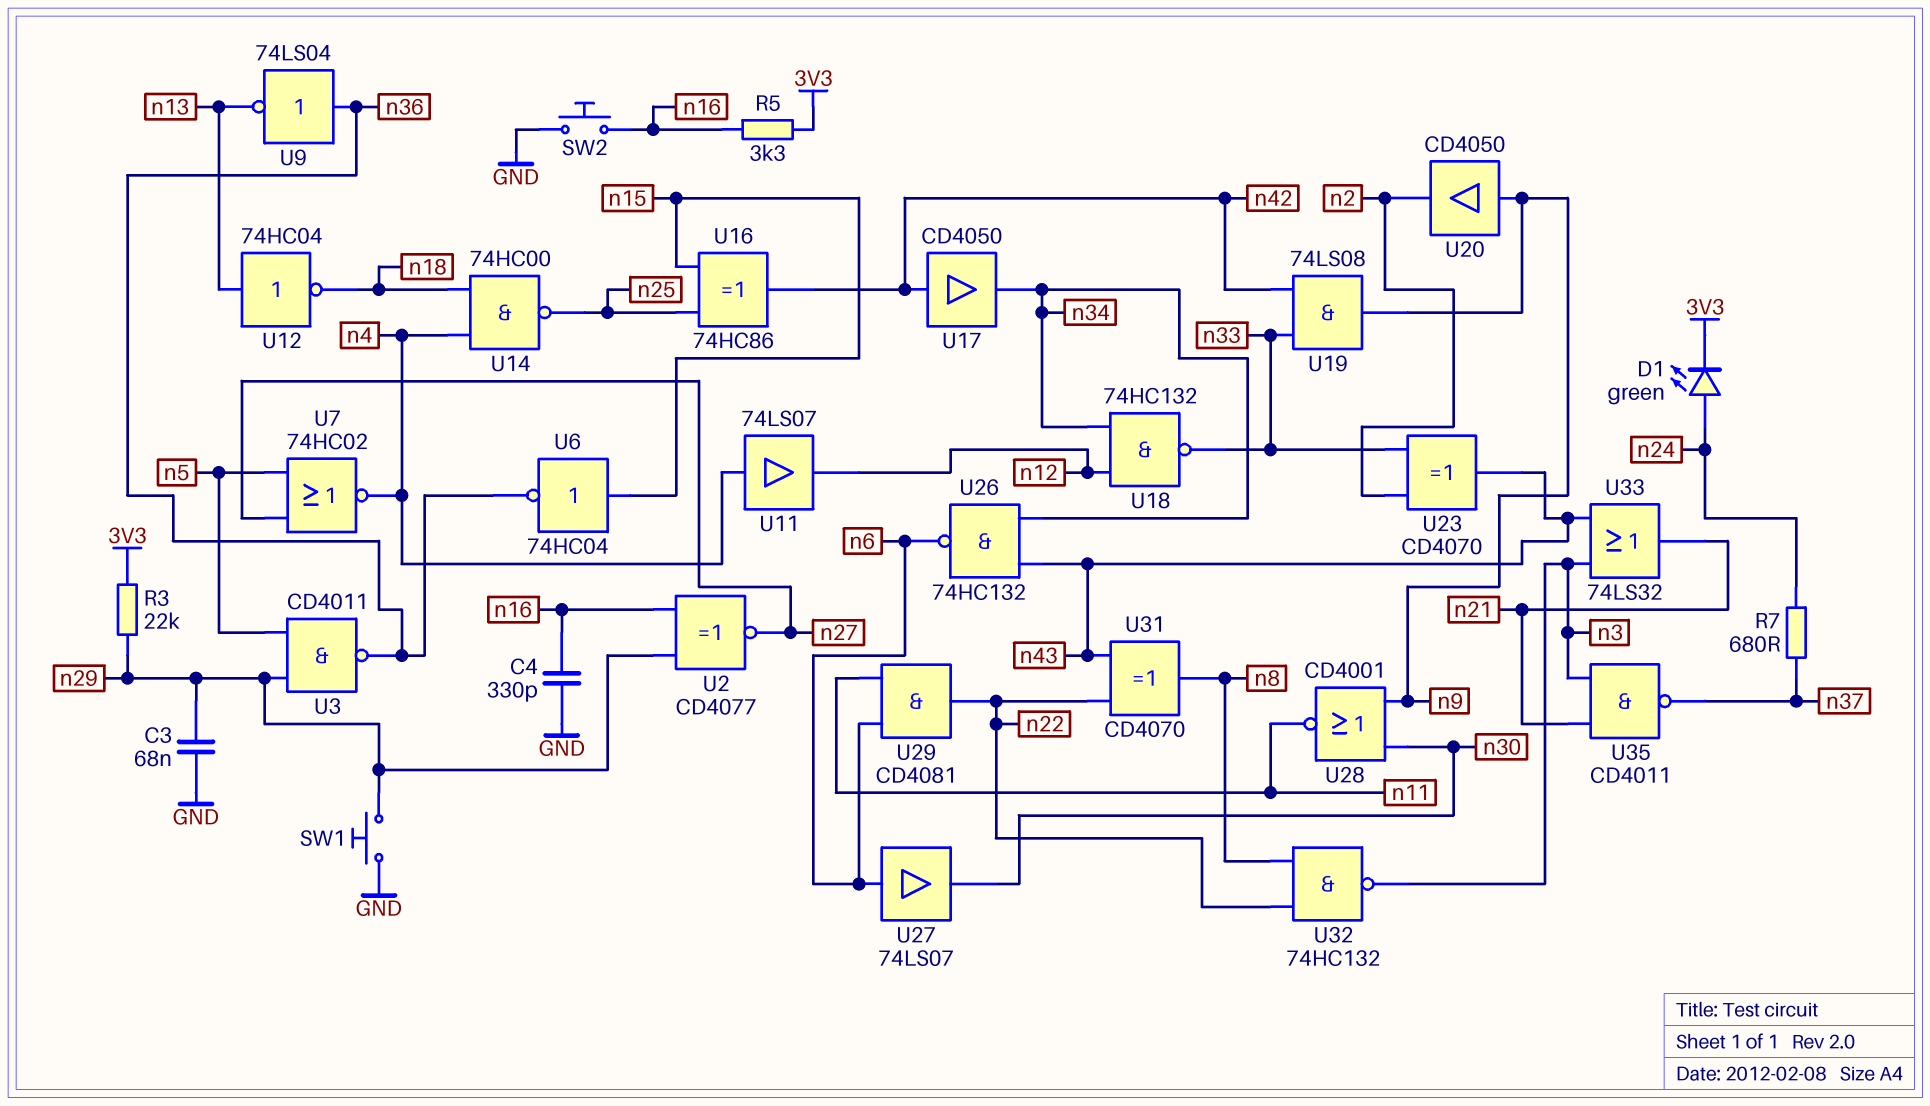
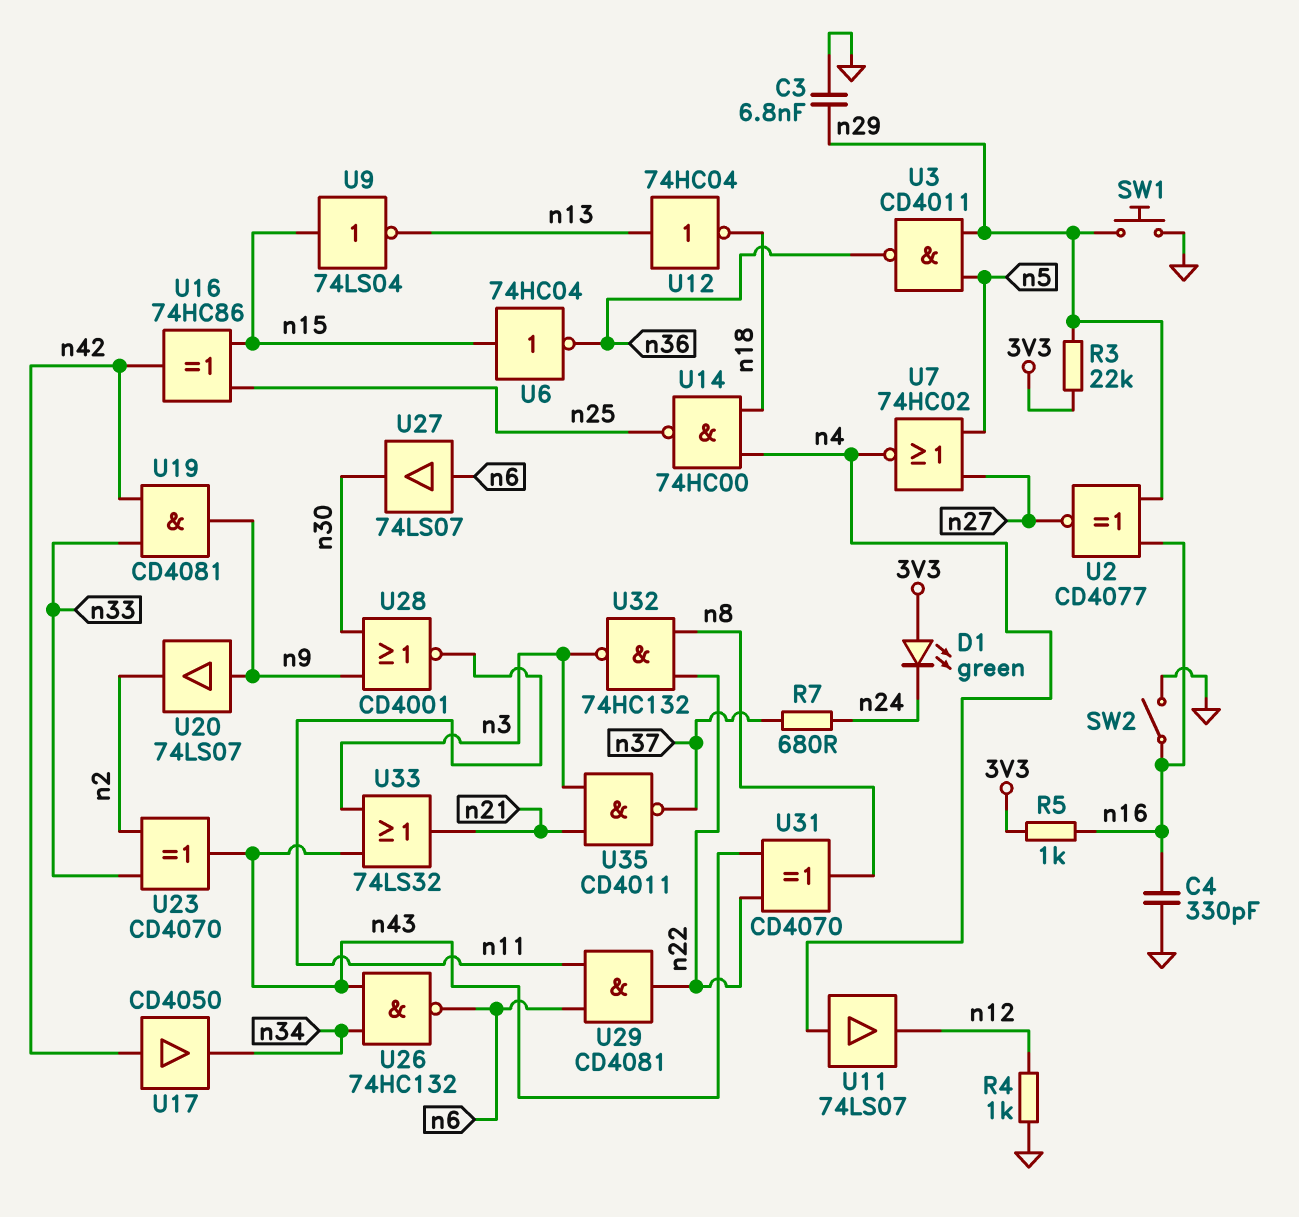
C3: 68nF (GND, n29) -> 6.8nF (GND, n29)
D1: LED green (A n24, K 3V3) -> LED green (A 3V3, K n24)
R4: none -> 1k (GND, n12)
R5: 3.3k (3V3, n16) -> 1k (3V3, n16)
SW2: button (GND, n16) -> switch (GND, n16)
U9: NOT 74LS04 (in n36, out n13) -> NOT 74LS04 (in n15, out n13)
U18: NAND 74HC132 (in n12, in n34, out n33) -> none
U19: AND 74LS08 (in n33, in n42, out n9) -> AND CD4081 (in n33, in n42, out n9)
U20: buffer CD4050 (in n9, out n2) -> buffer 74LS07 (in n9, out n2)

